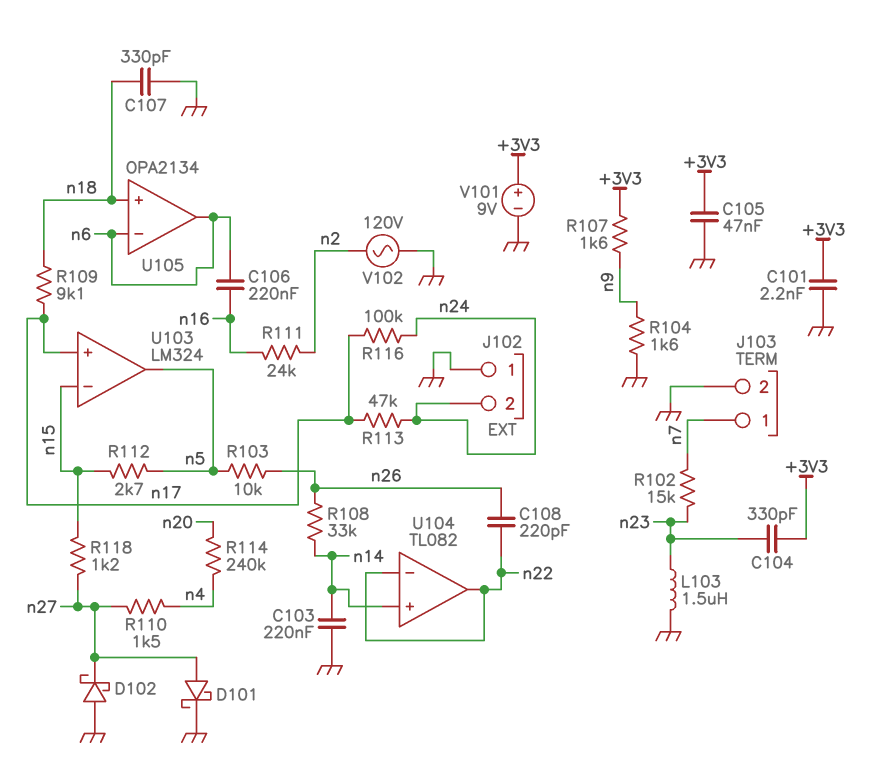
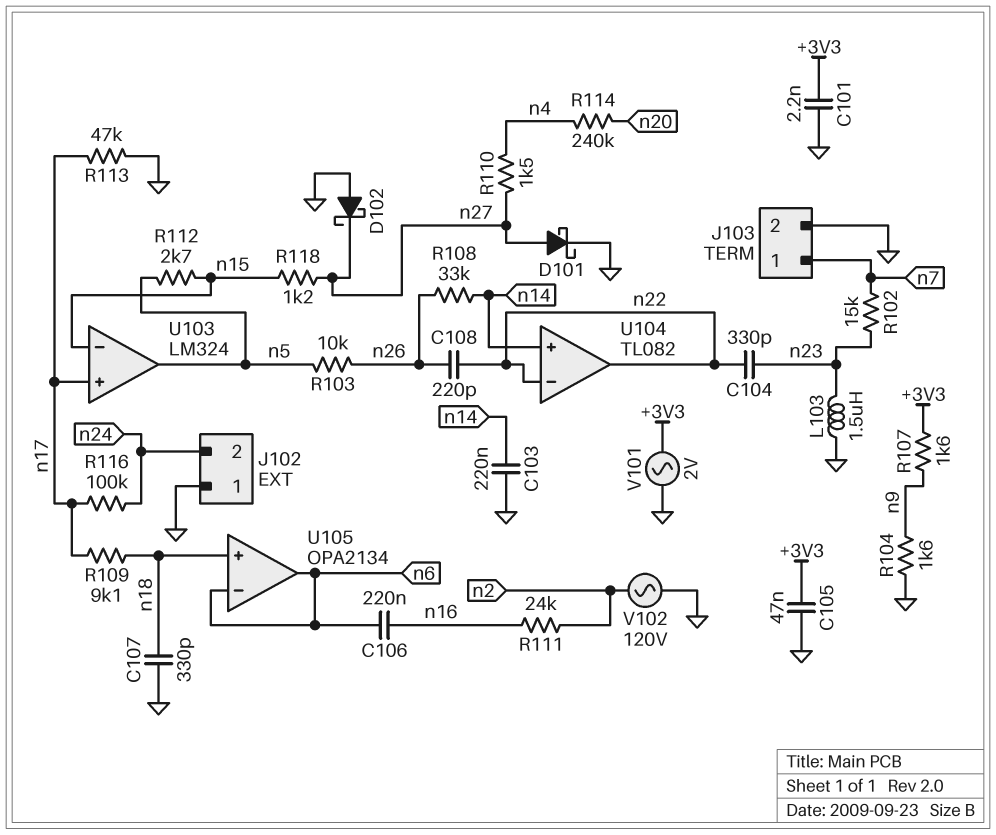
C104: 330pF (+3V3, n23) -> 330pF (n22, n23)
R113: 47k (n17, n24) -> 47k (GND, n17)
V101: 9V (plus +3V3, minus GND) -> AC 2V (+3V3, GND)

